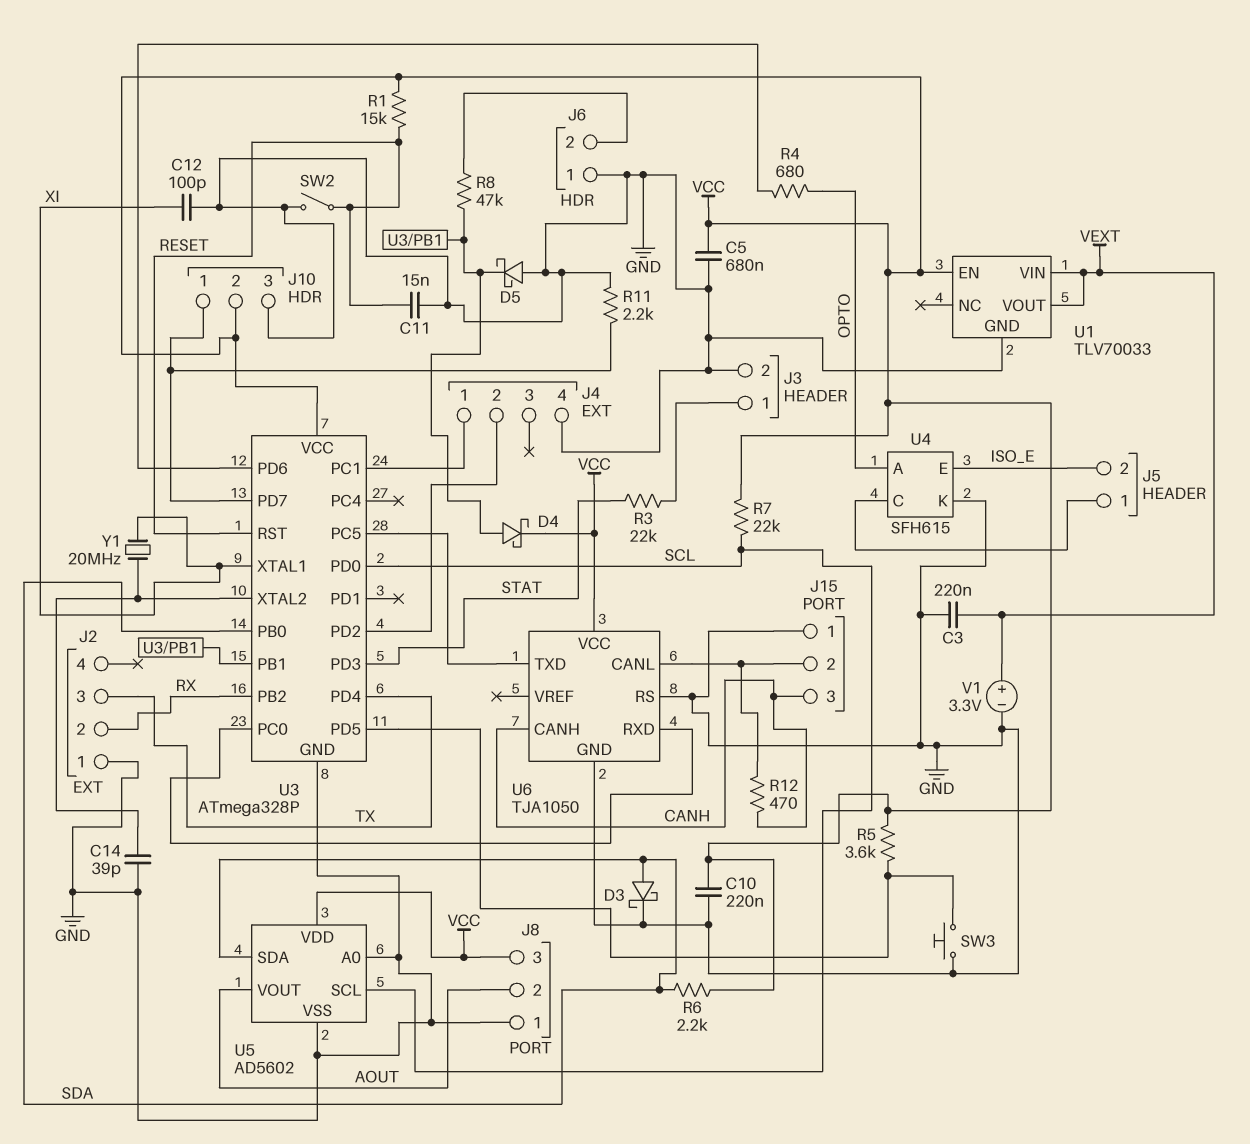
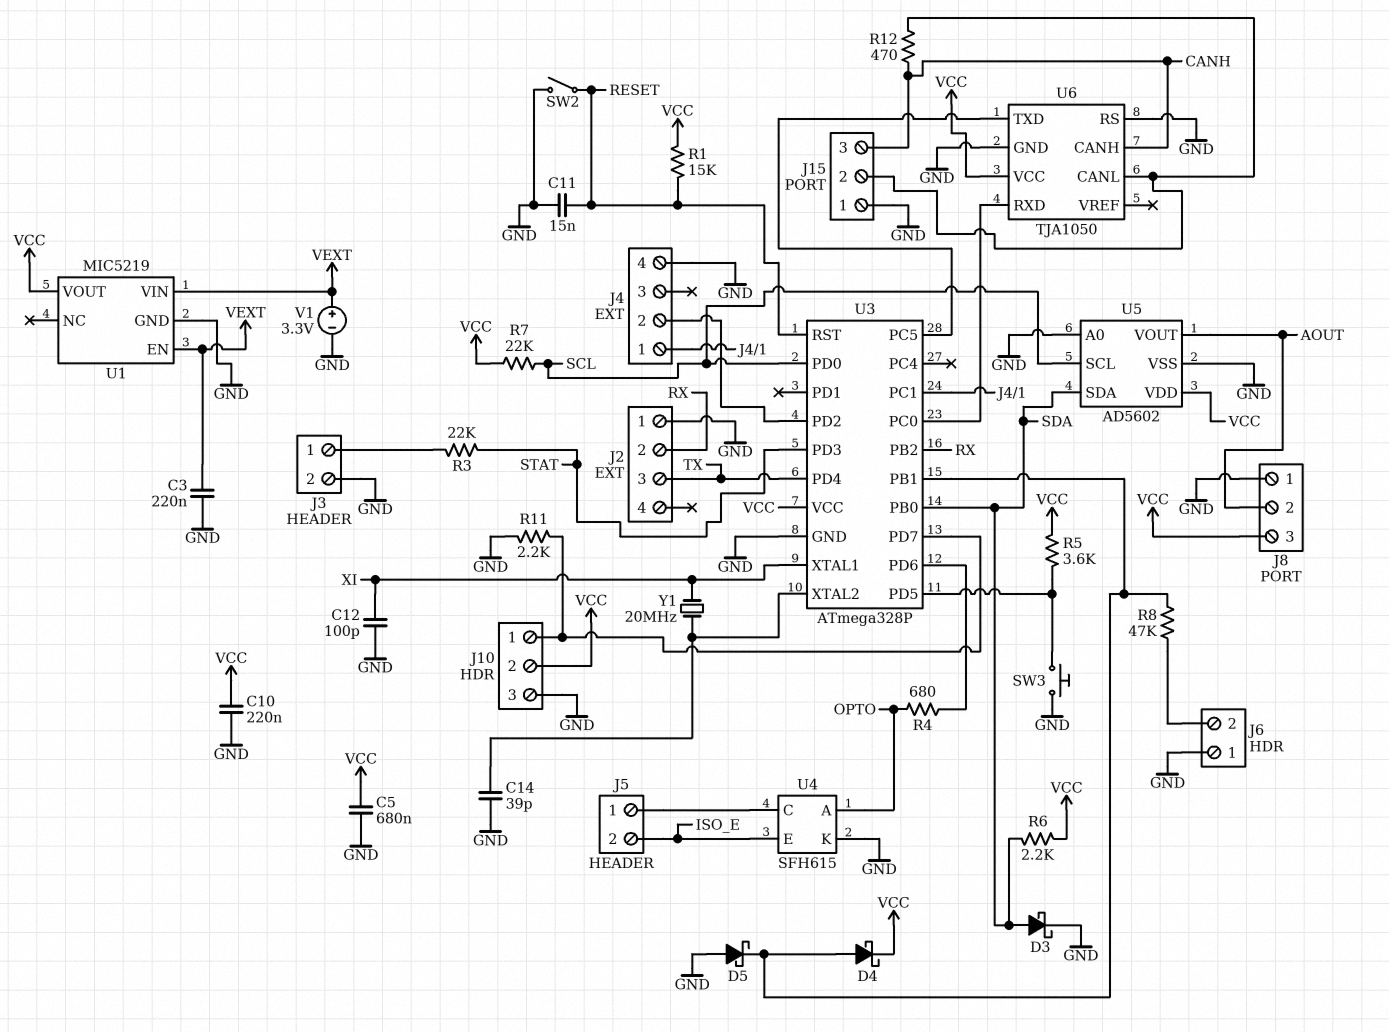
U1: TLV70033 -> MIC5219
U1 pin EN: VCC -> VEXT
U1 pin VOUT: VEXT -> VCC

